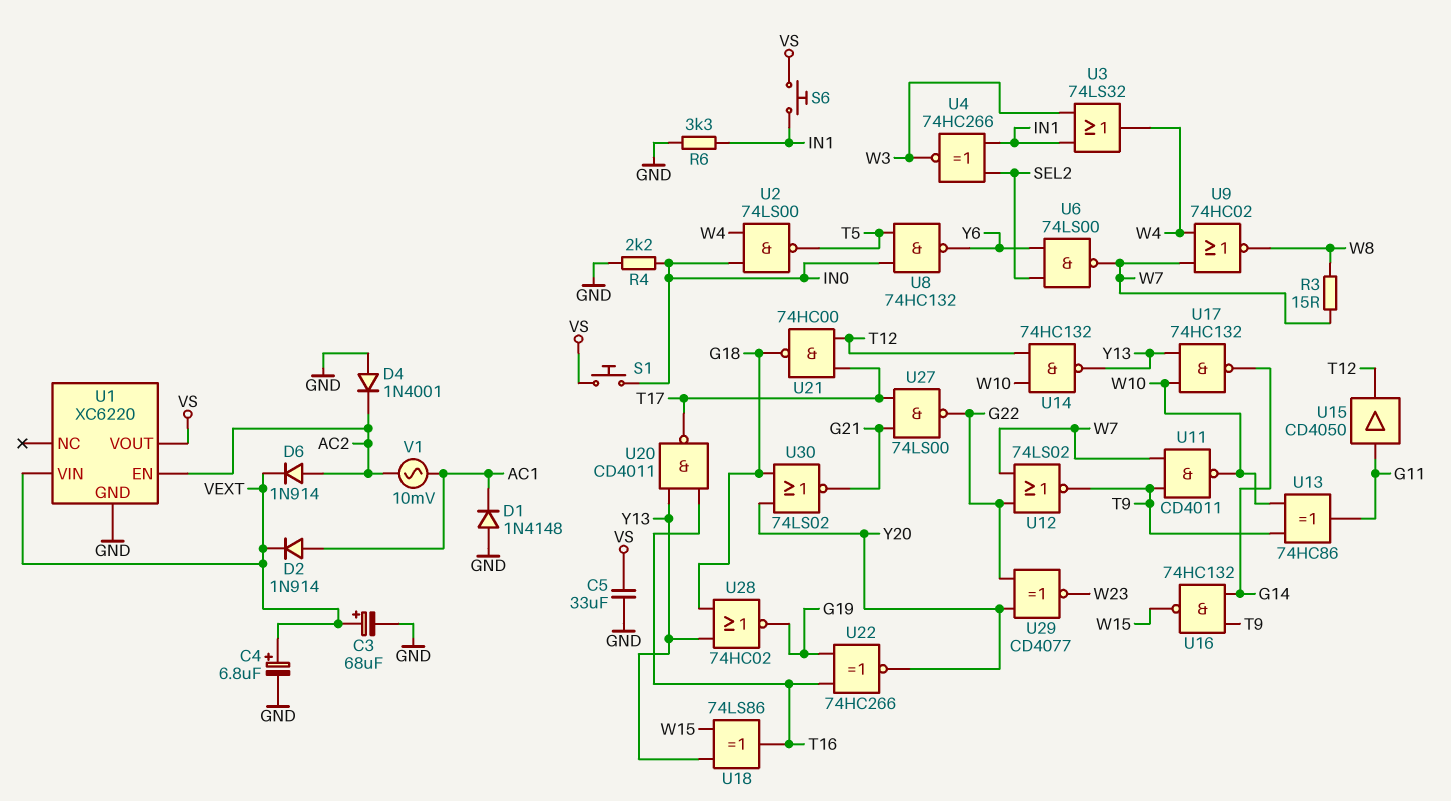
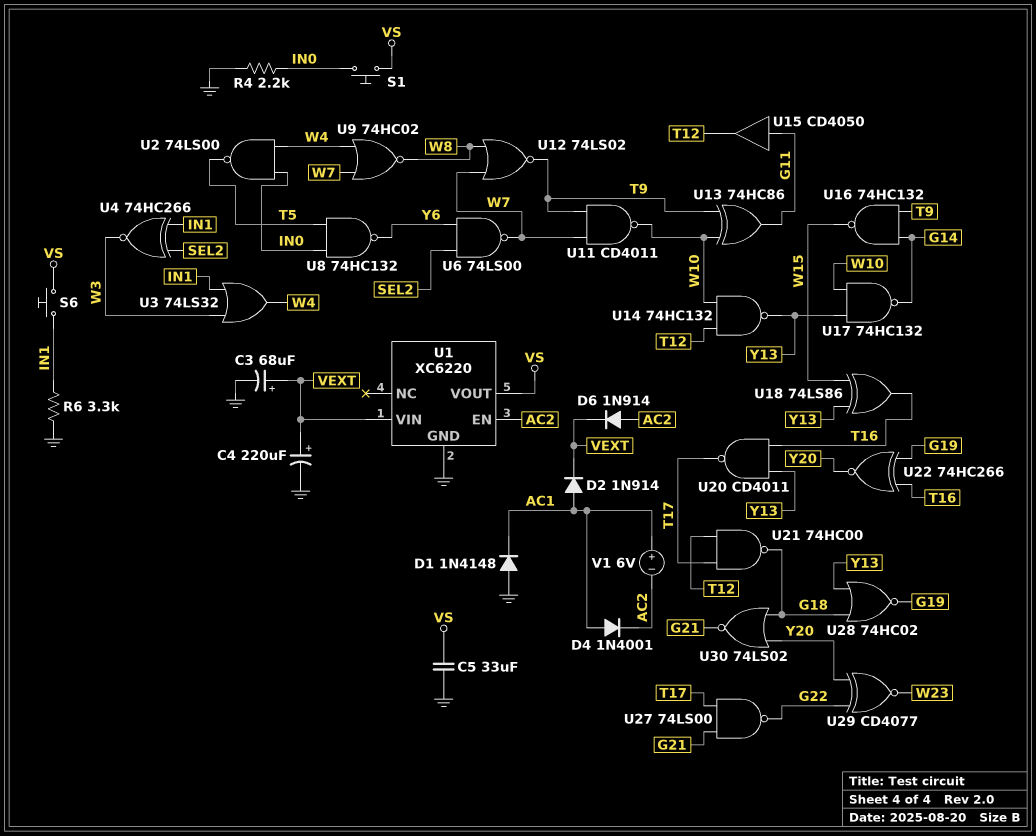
C4: 6.8uF (plus VEXT, minus GND) -> 220uF (plus VEXT, minus GND)
D4: diode 1N4001 (A GND, K AC2) -> diode 1N4001 (A AC1, K AC2)
R3: 15 (W7, W8) -> none
U12: NOR 74LS02 (in G22, in W7, out T9) -> NOR 74LS02 (in W7, in W8, out T9)
V1: AC 10mV (AC1, AC2) -> 6V (plus AC1, minus AC2)

